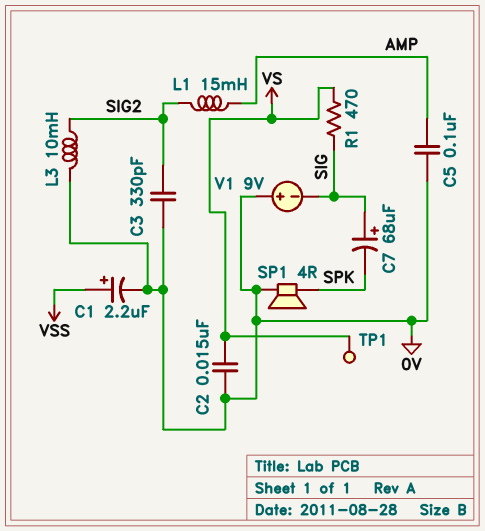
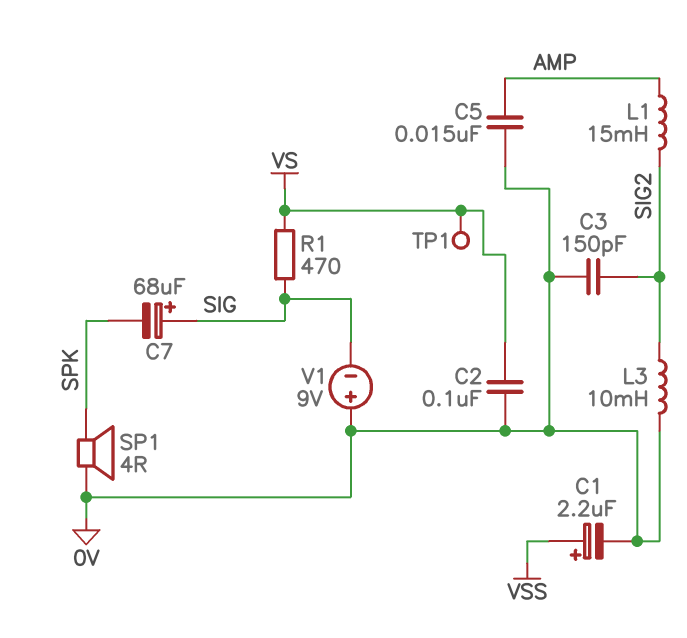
C2: 15nF (0V, VS) -> 100nF (0V, VS)
C3: 330pF (0V, SIG2) -> 150pF (0V, SIG2)
C5: 100nF (0V, AMP) -> 15nF (0V, AMP)

